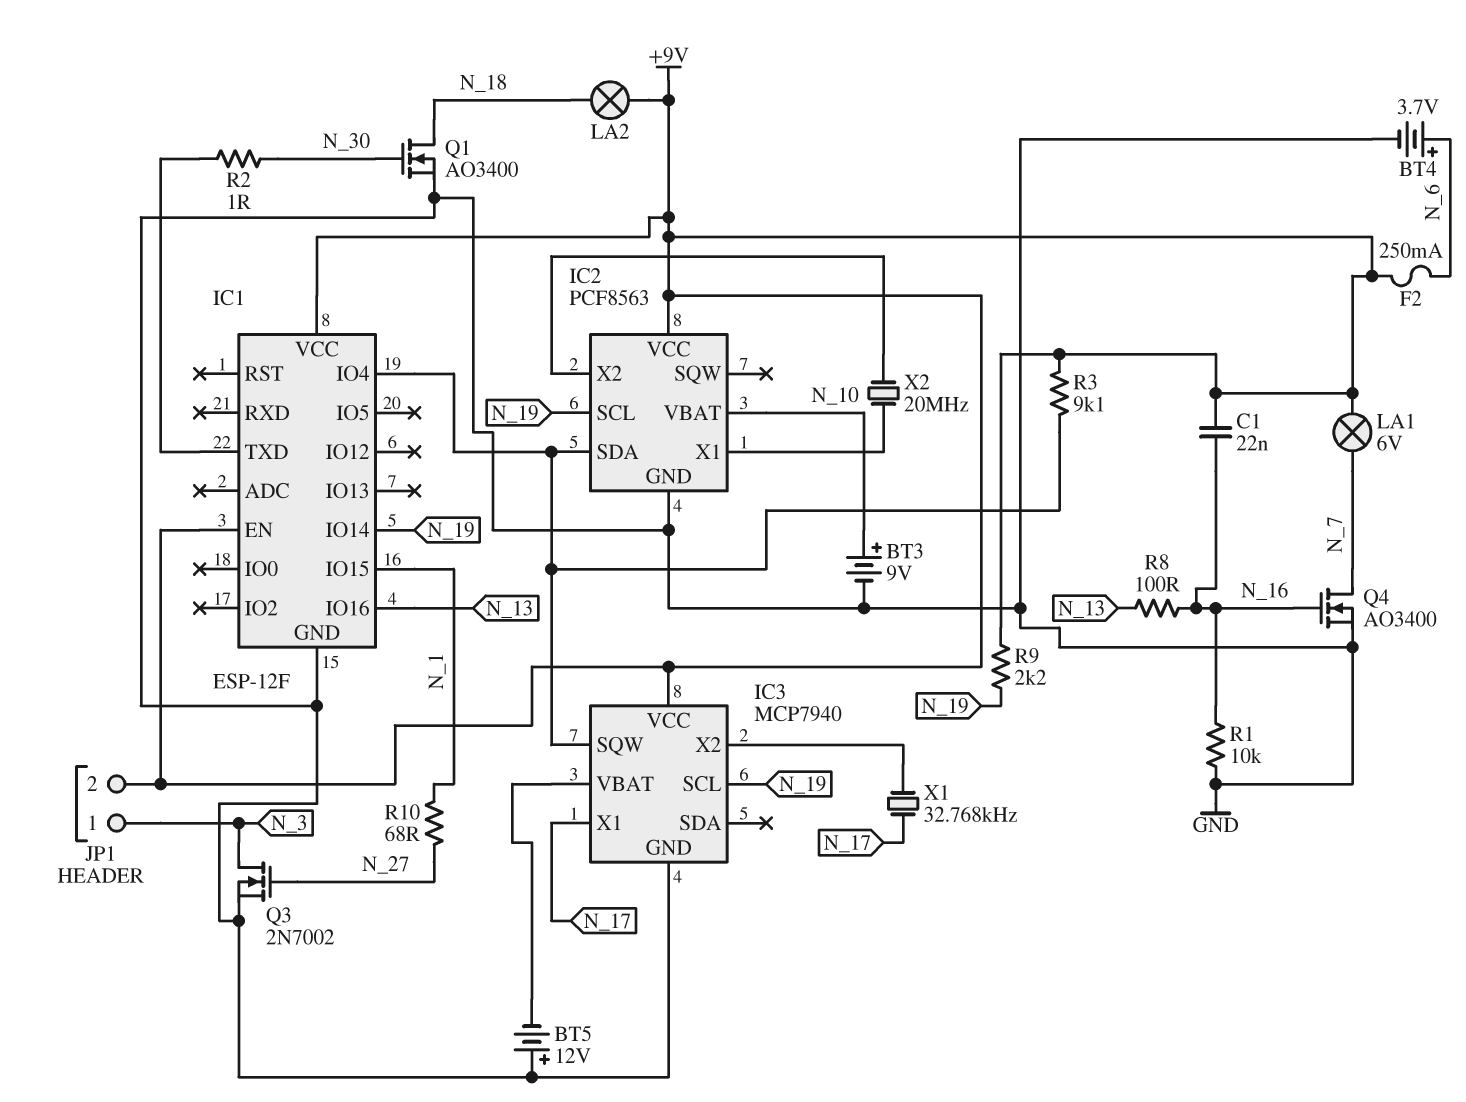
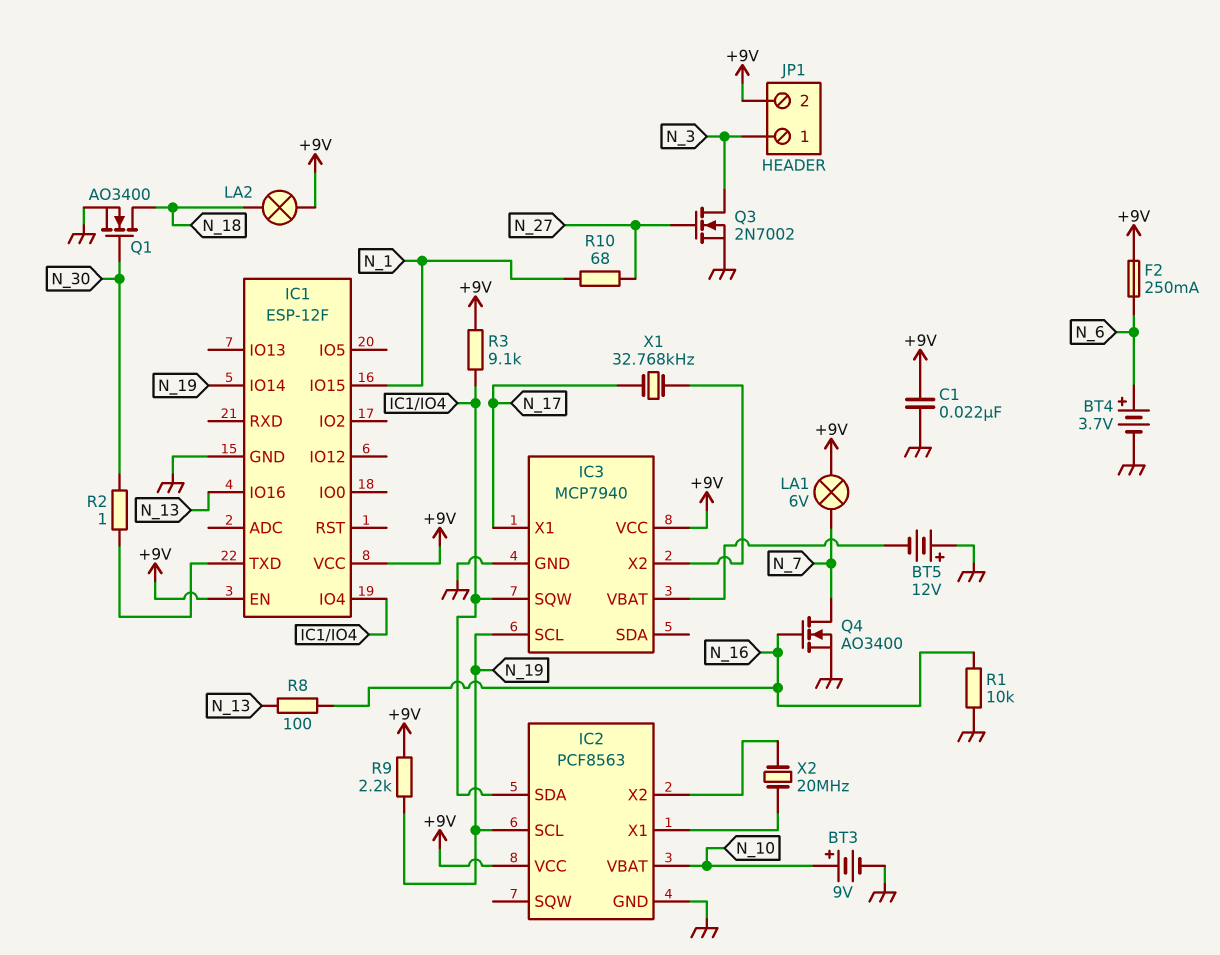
C1: 22nF (+9V, N_16) -> 22nF (+9V, GND)

